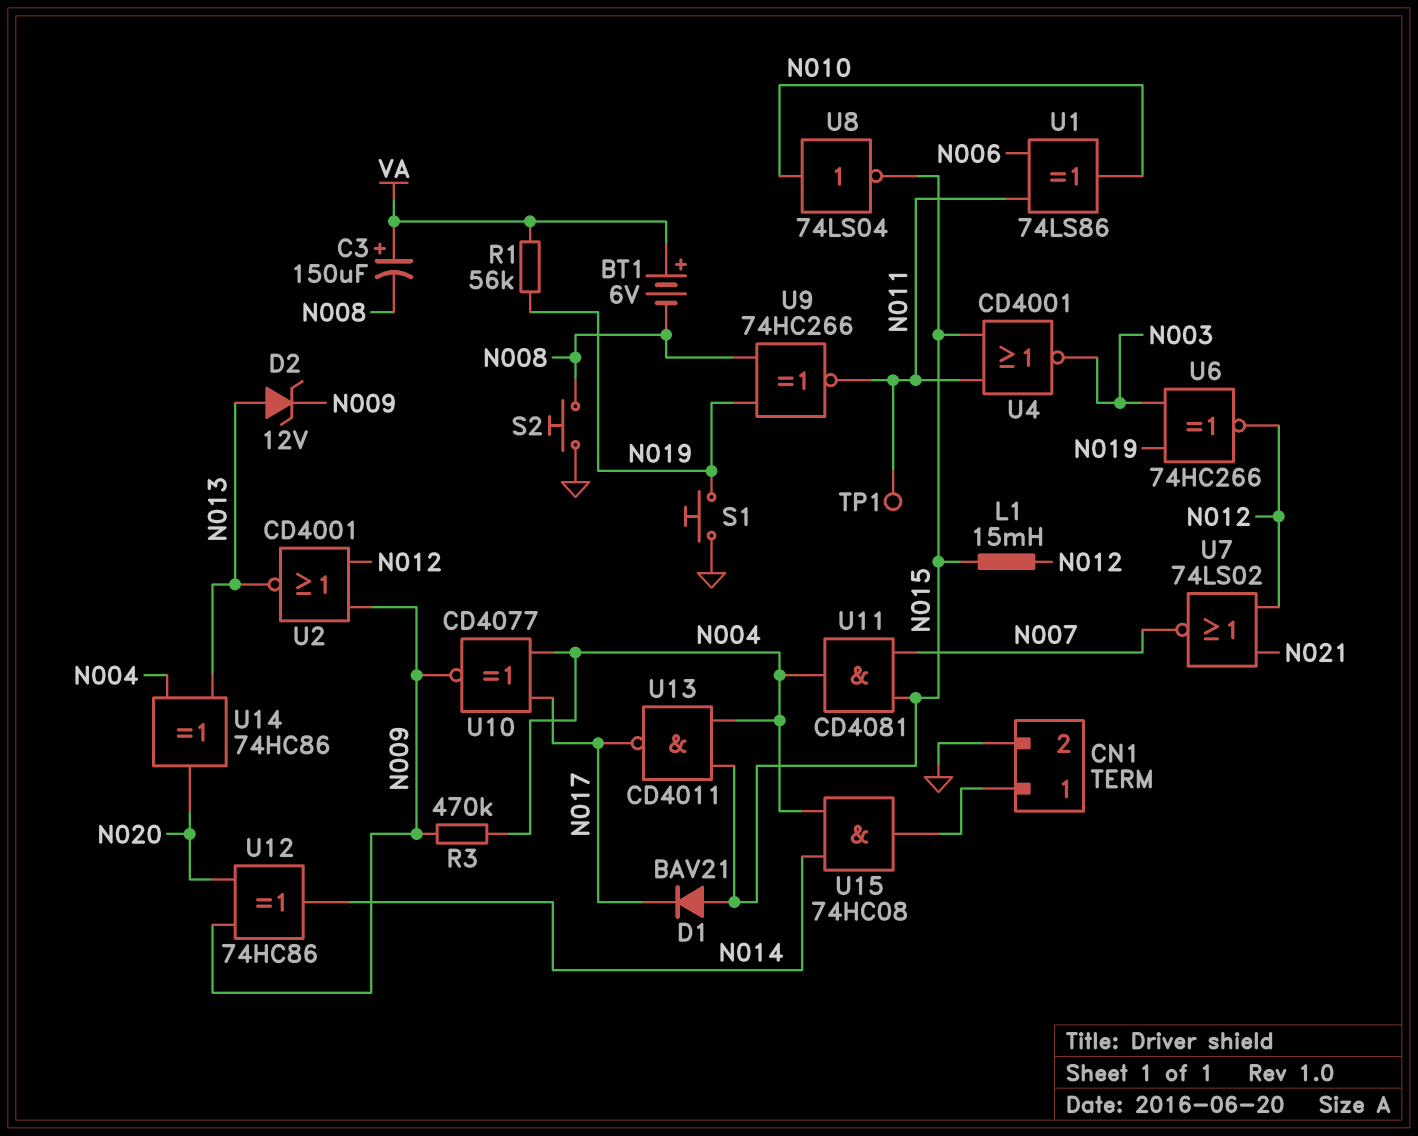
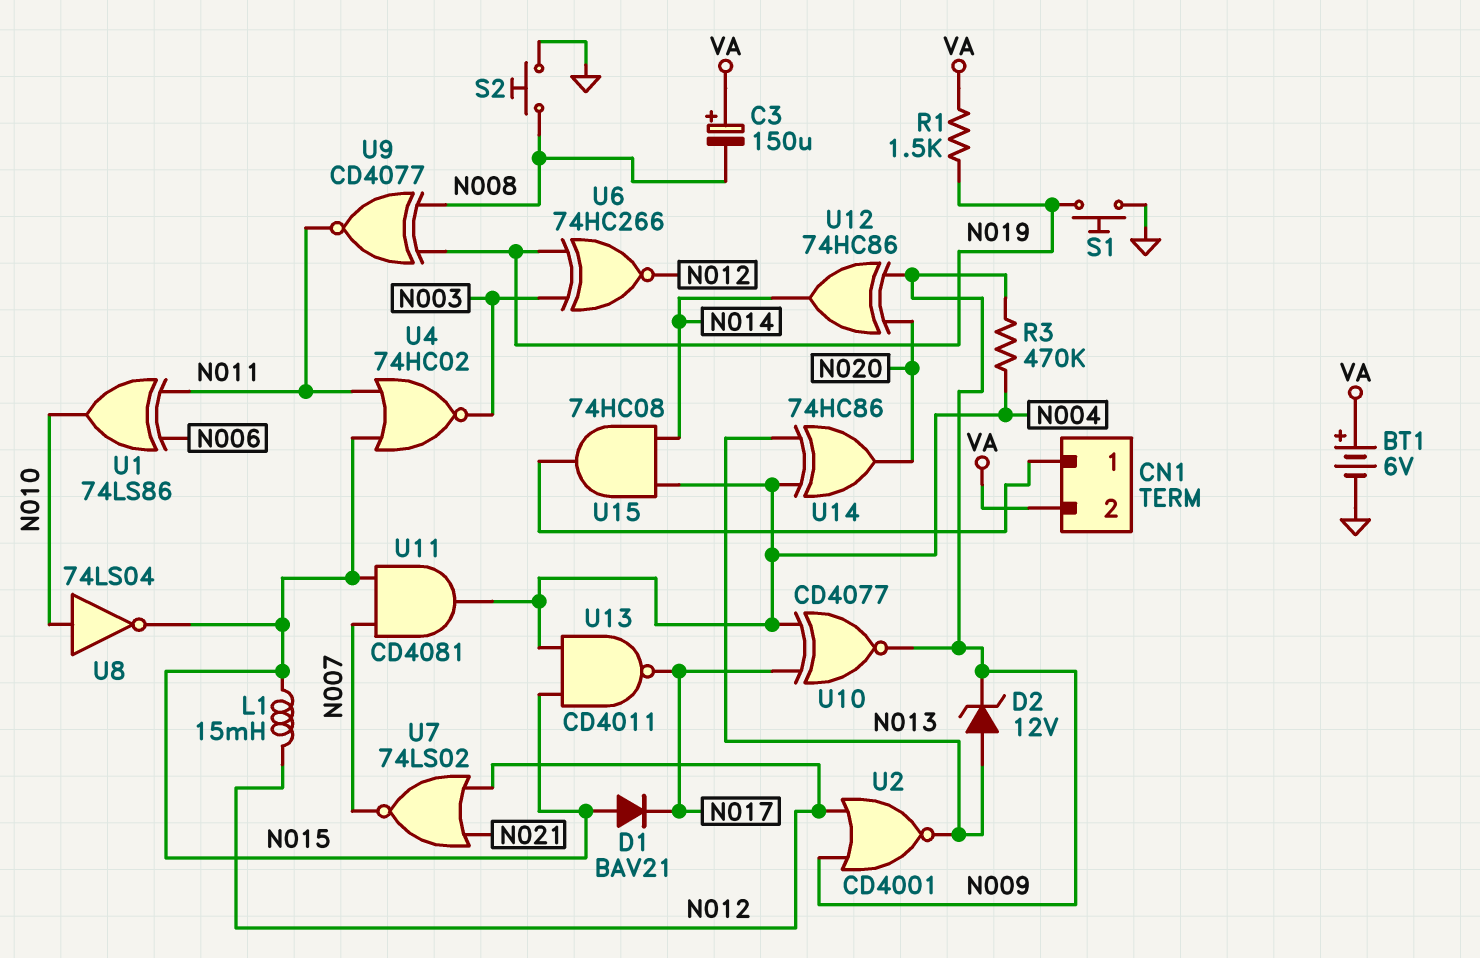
BT1: 6V (plus VA, minus N008) -> 6V (plus VA, minus GND)
CN1 pin 2: GND -> VA
R1: 56k (N019, VA) -> 1.5k (N019, VA)
TP1: test point (N011) -> none
U4: NOR CD4001 (in N011, in N015, out N003) -> NOR 74HC02 (in N011, in N015, out N003)
U9: XNOR 74HC266 (in N008, in N019, out N011) -> XNOR CD4077 (in N008, in N019, out N011)

